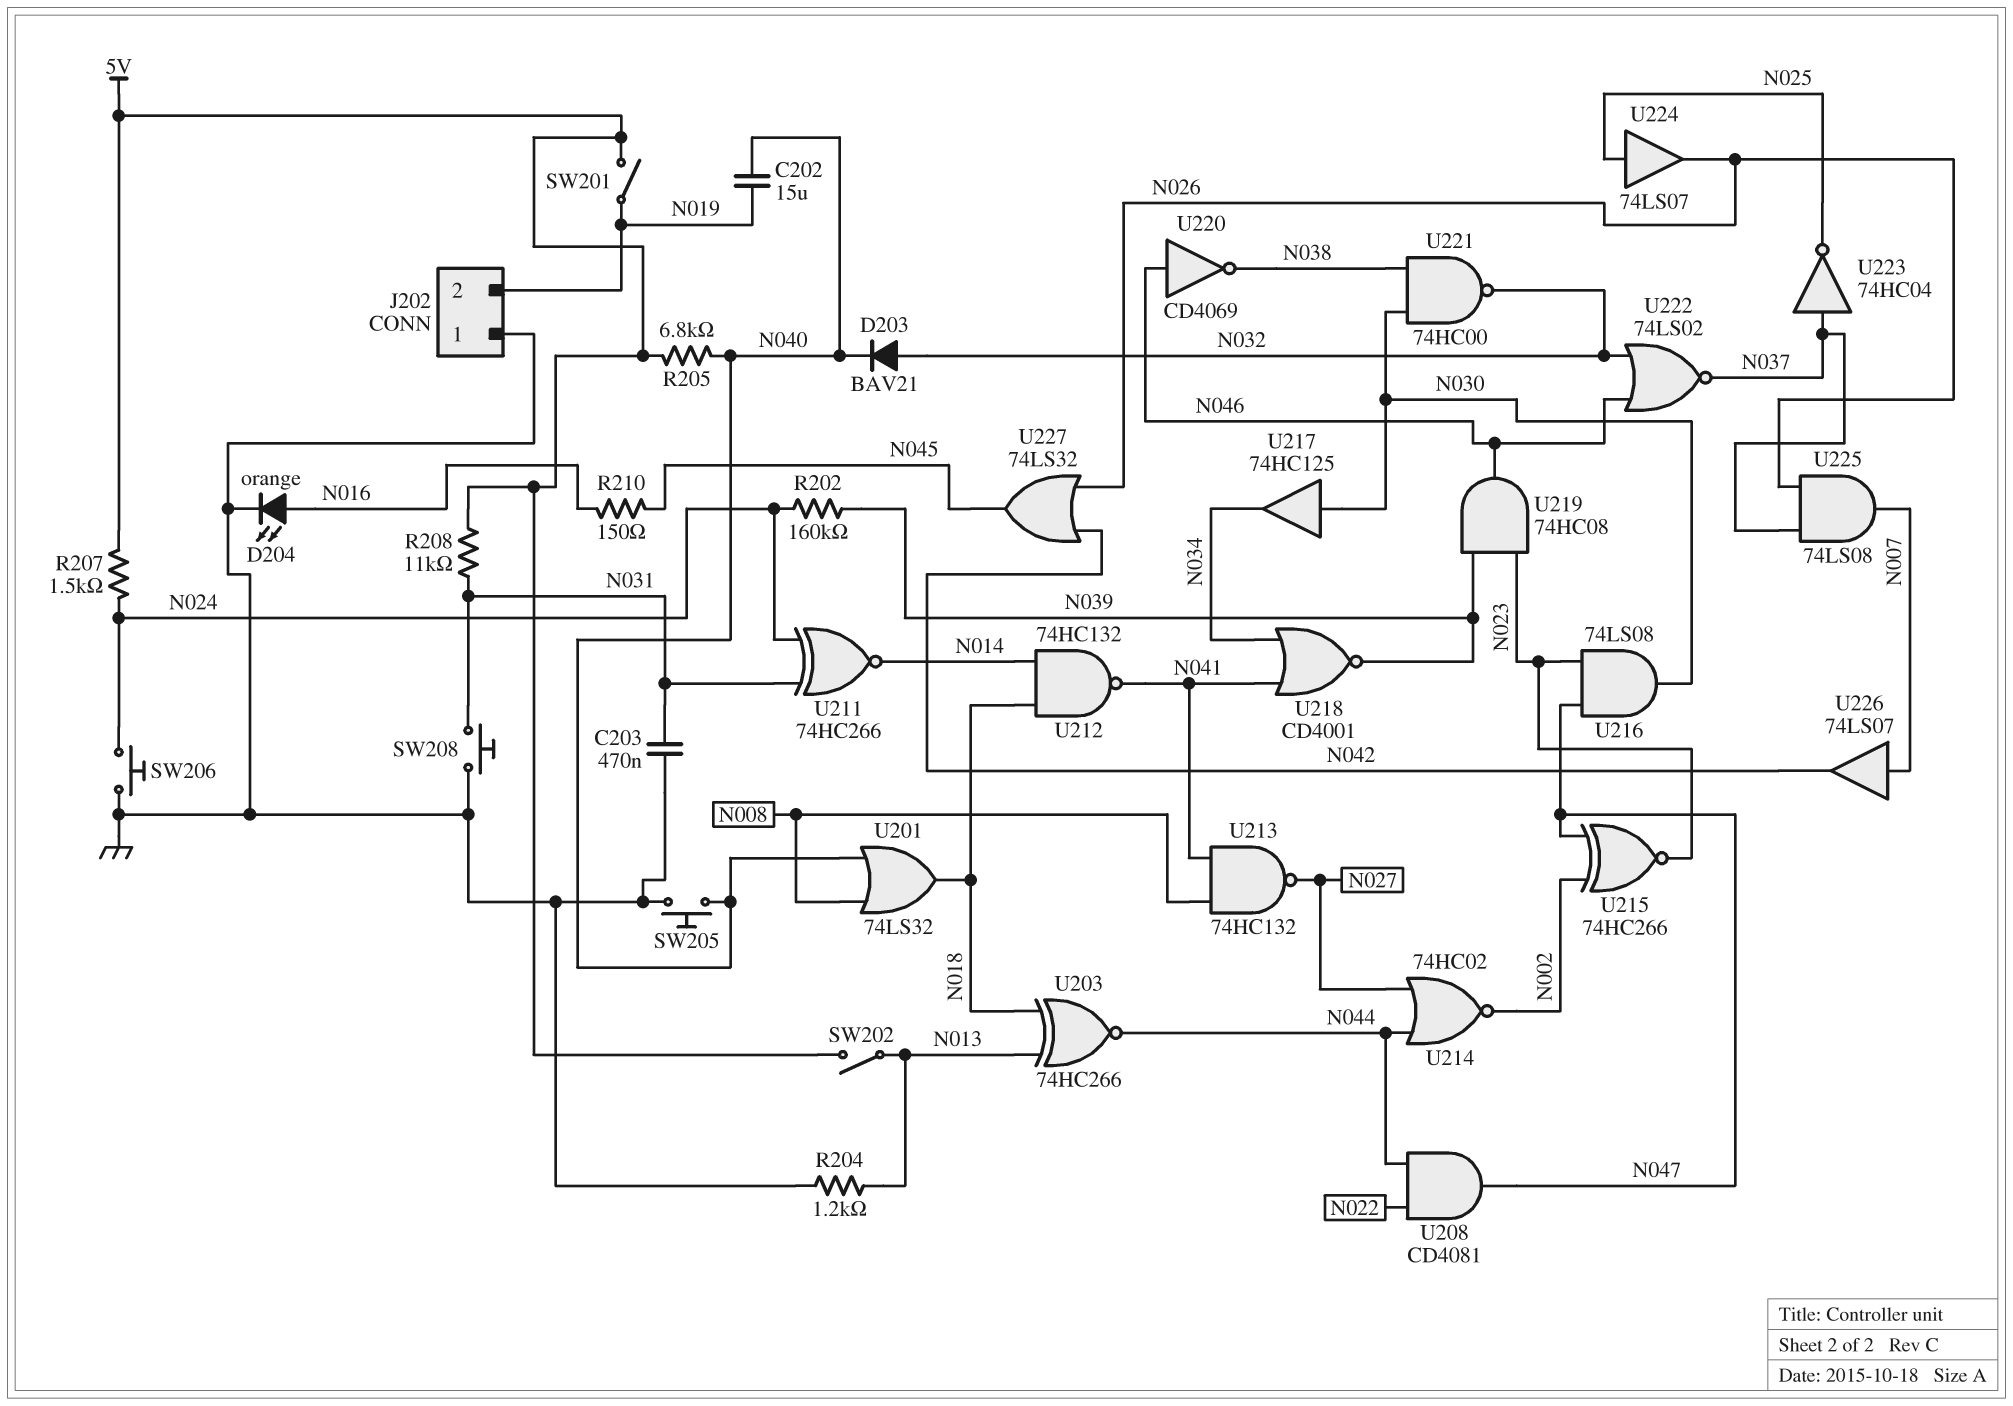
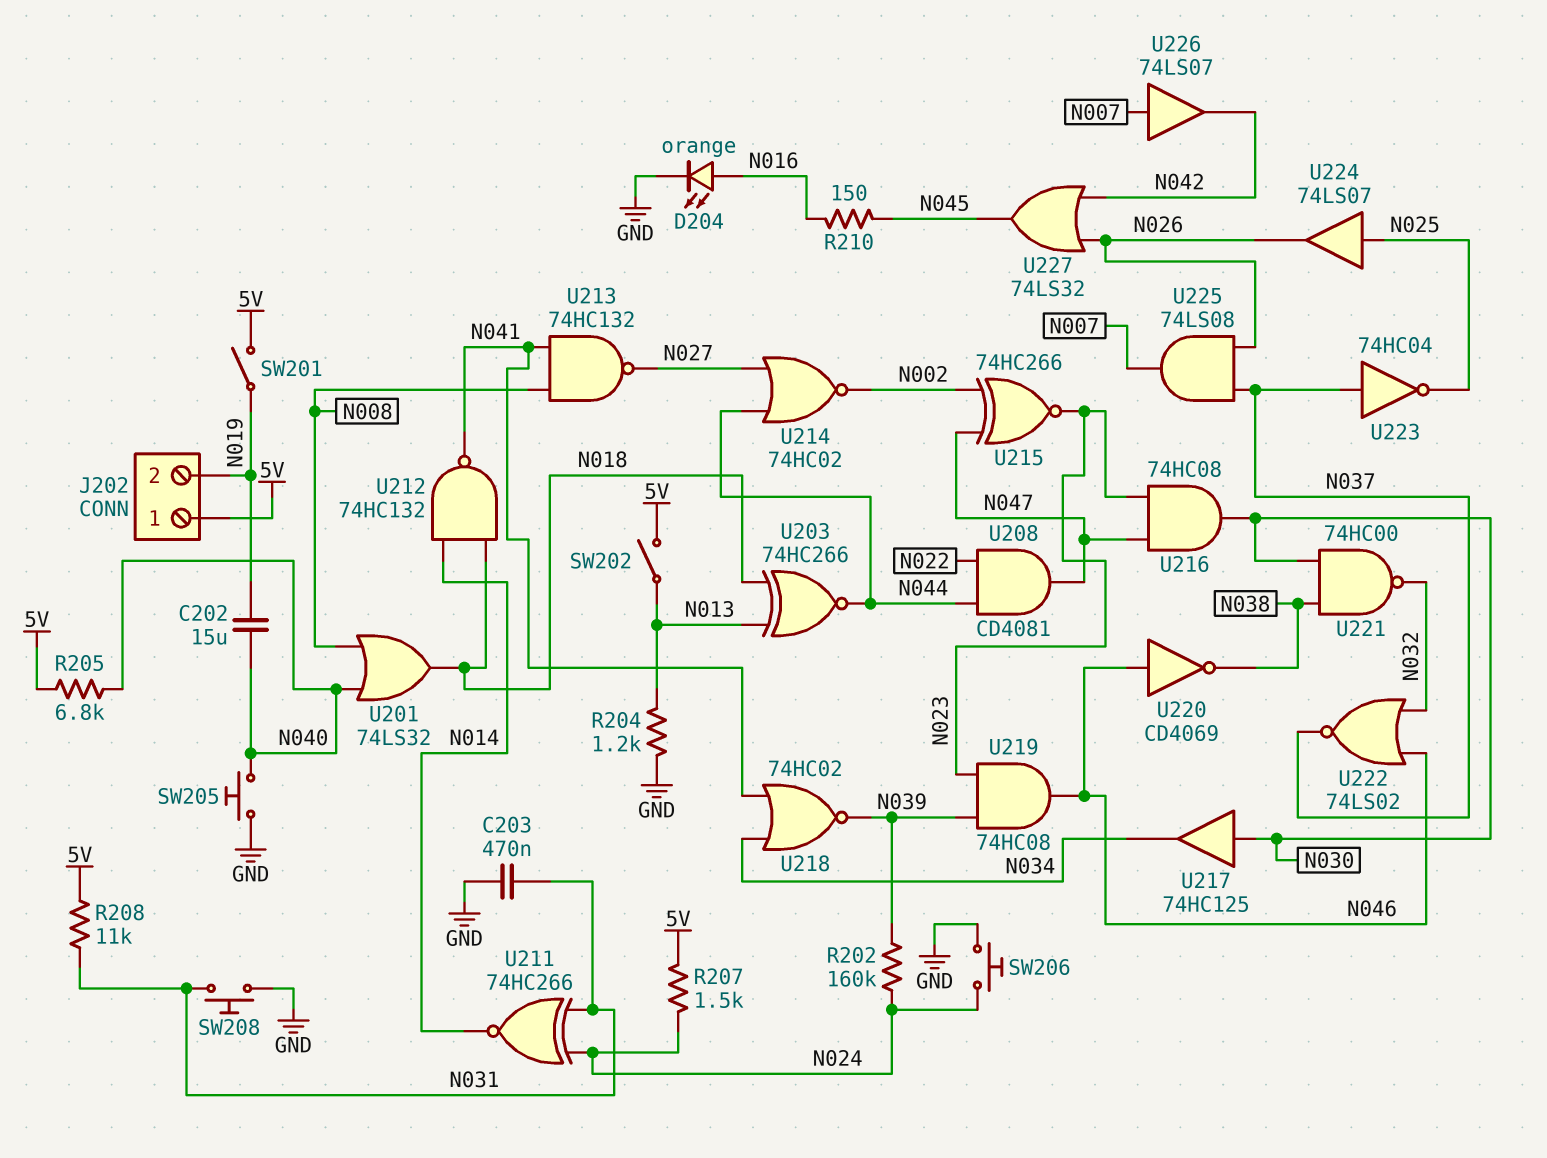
D203: diode BAV21 (A N032, K N040) -> none
J202 pin 1: GND -> 5V
U216: AND 74LS08 (in N023, in N047, out N030) -> AND 74HC08 (in N023, in N047, out N030)
U218: NOR CD4001 (in N034, in N041, out N039) -> NOR 74HC02 (in N034, in N041, out N039)

